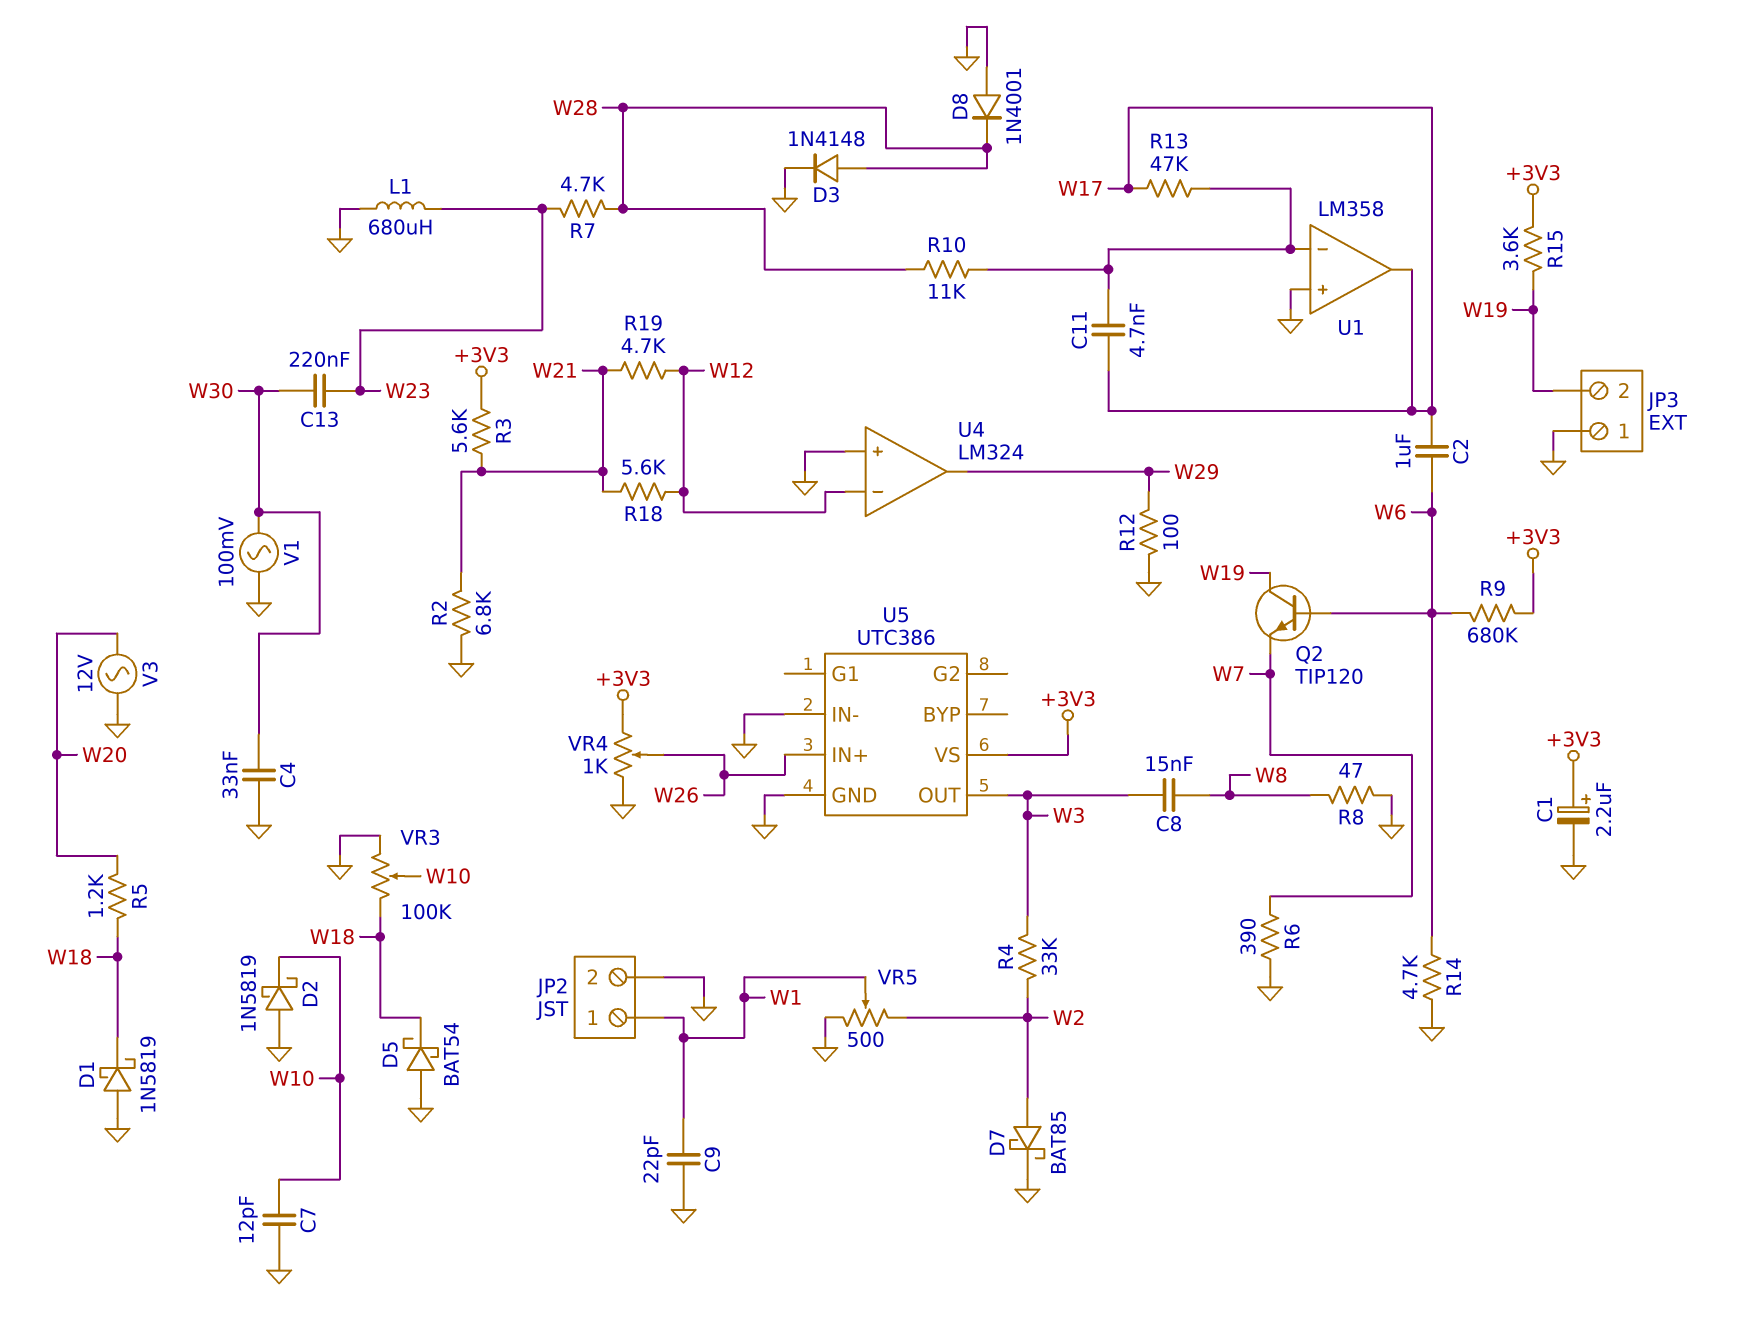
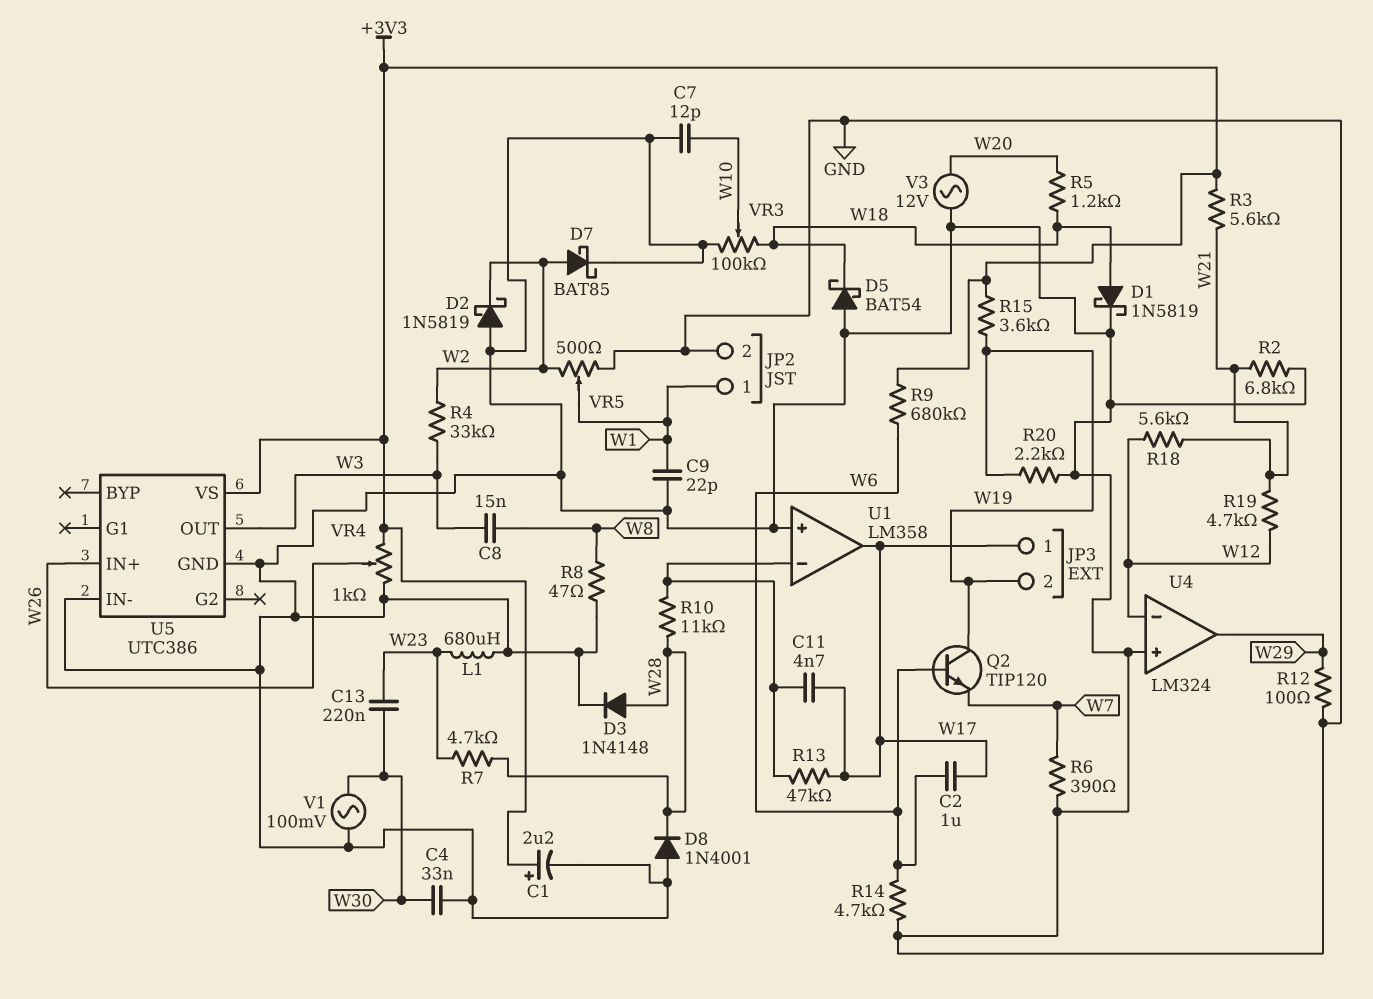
D1: schottky 1N5819 (A GND, K W18) -> schottky 1N5819 (A W18, K GND)
D2: schottky 1N5819 (A GND, K W10) -> schottky 1N5819 (A GND, K W2)
JP3 pin 1: GND -> W17
R20: none -> 2.2k (GND, W19)

